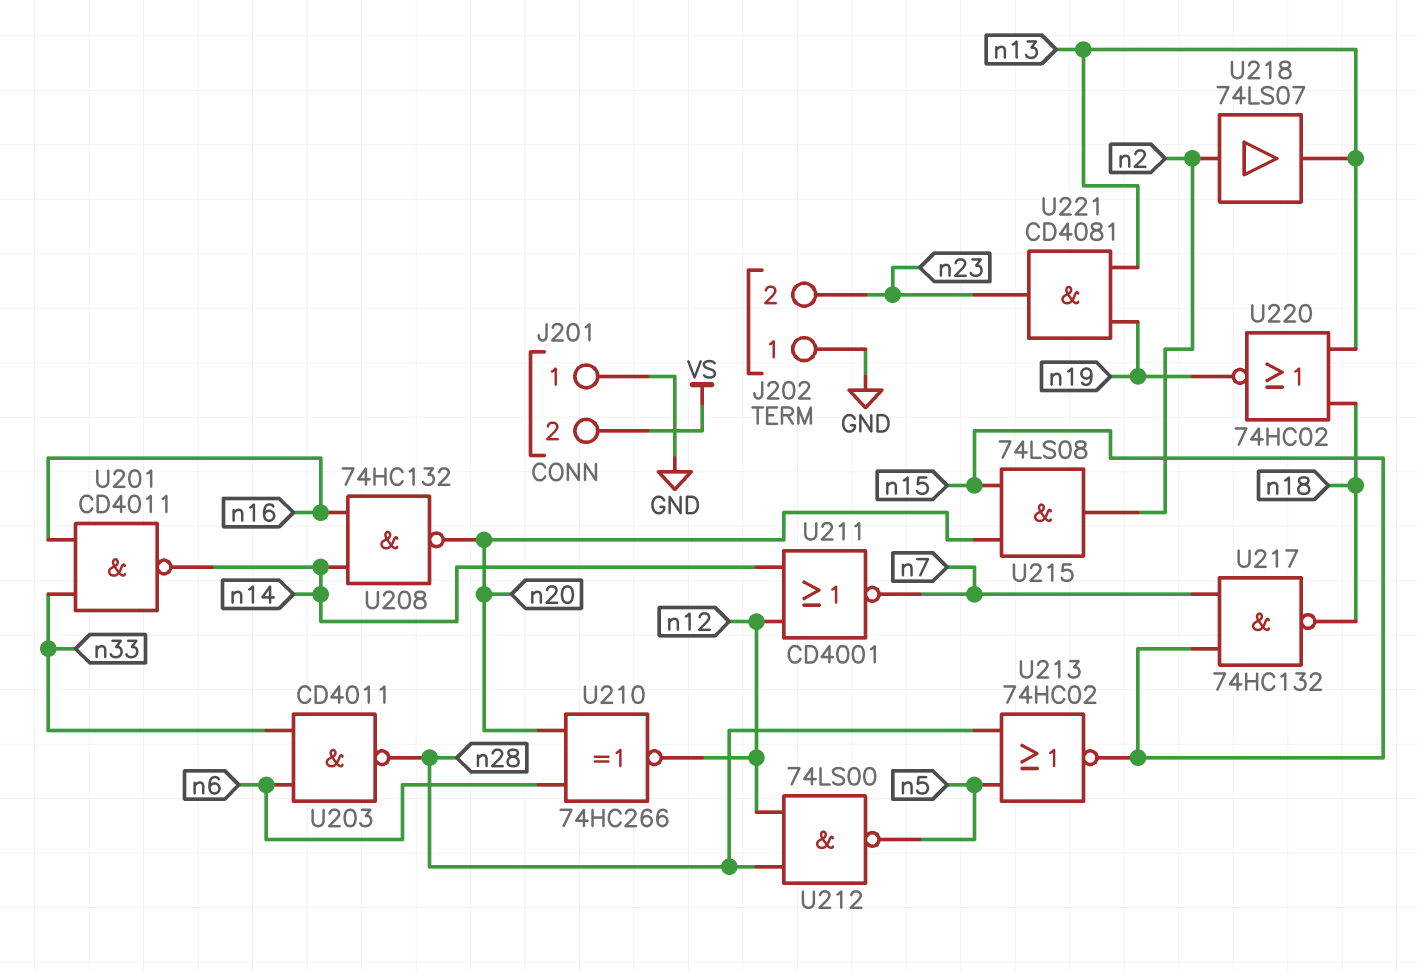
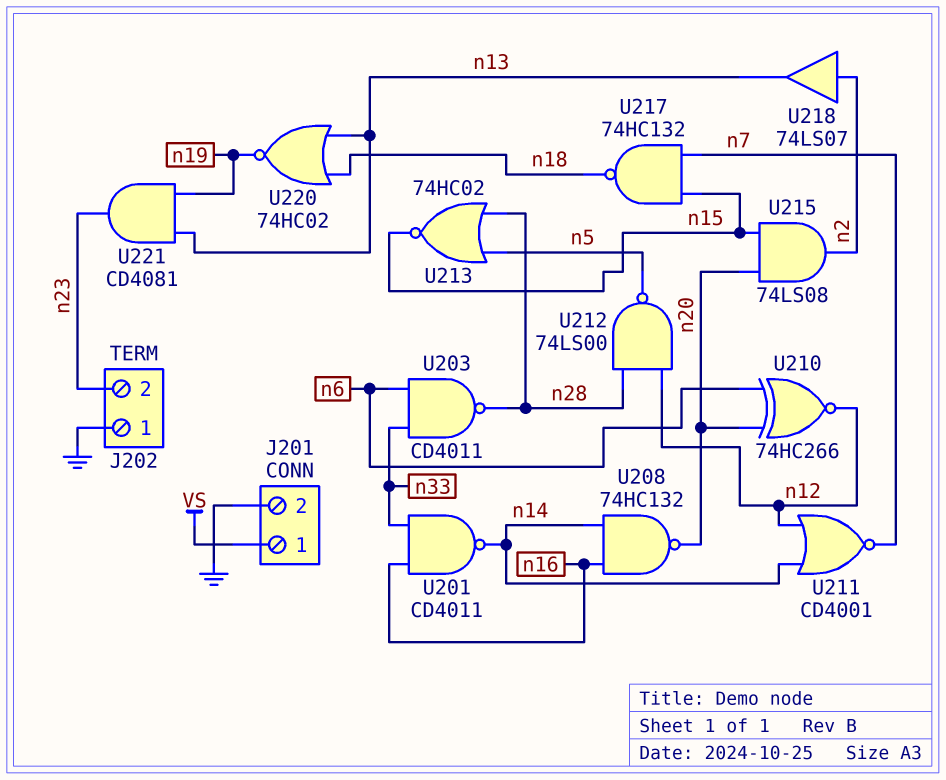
J201 pin 1: GND -> VS
J201 pin 2: VS -> GND

